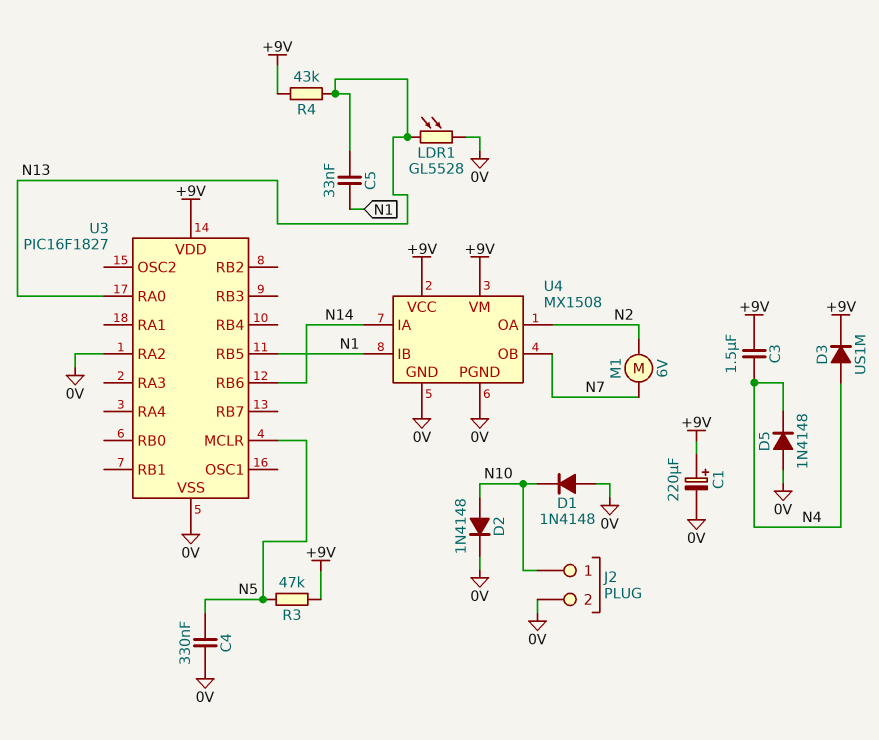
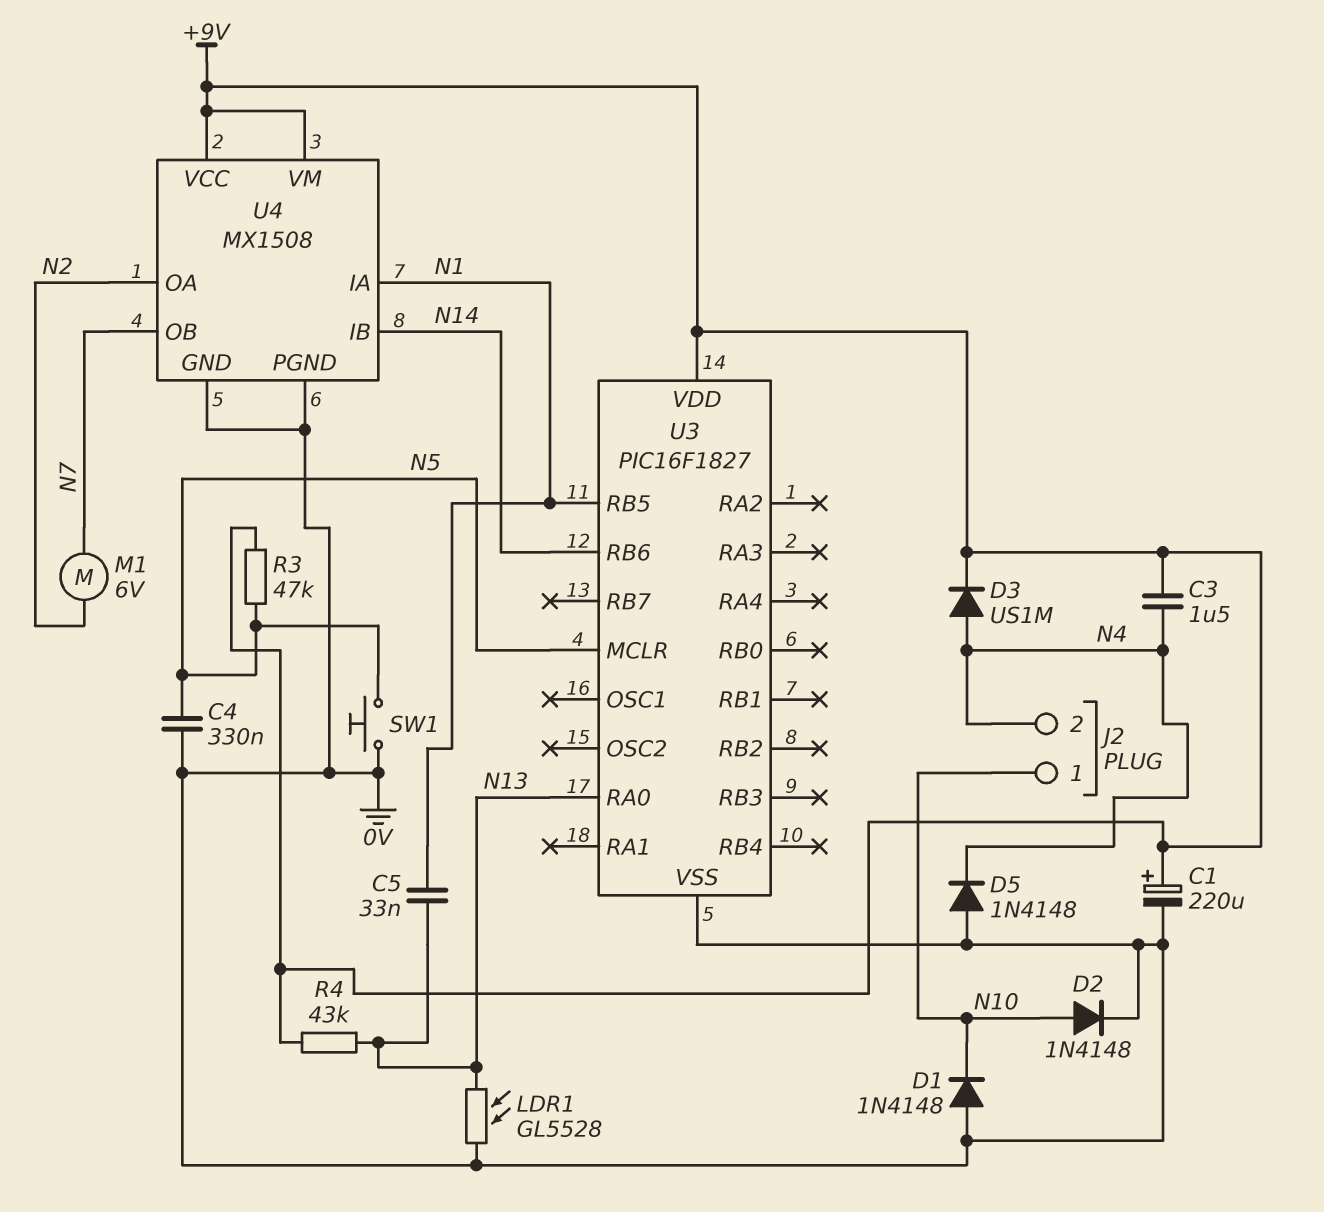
J2 pin 2: 0V -> N4
SW1: none -> button (0V, N5)
U3 pin RA2: 0V -> none
U4 pin IA: N14 -> N1
U4 pin IB: N1 -> N14

